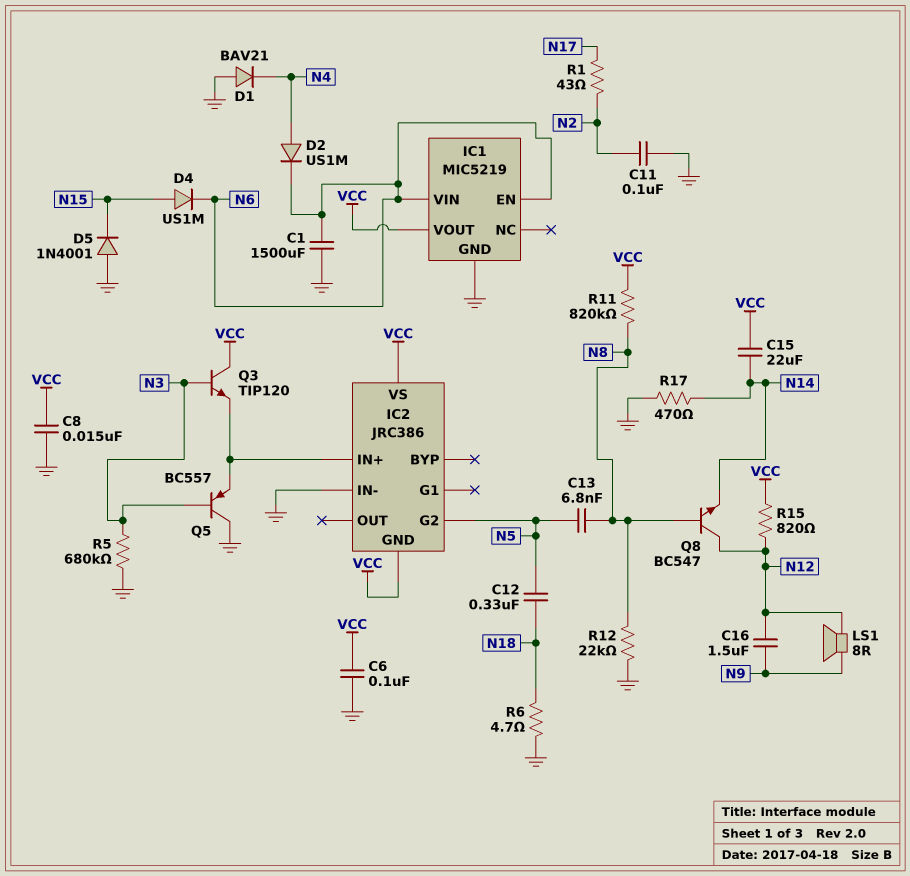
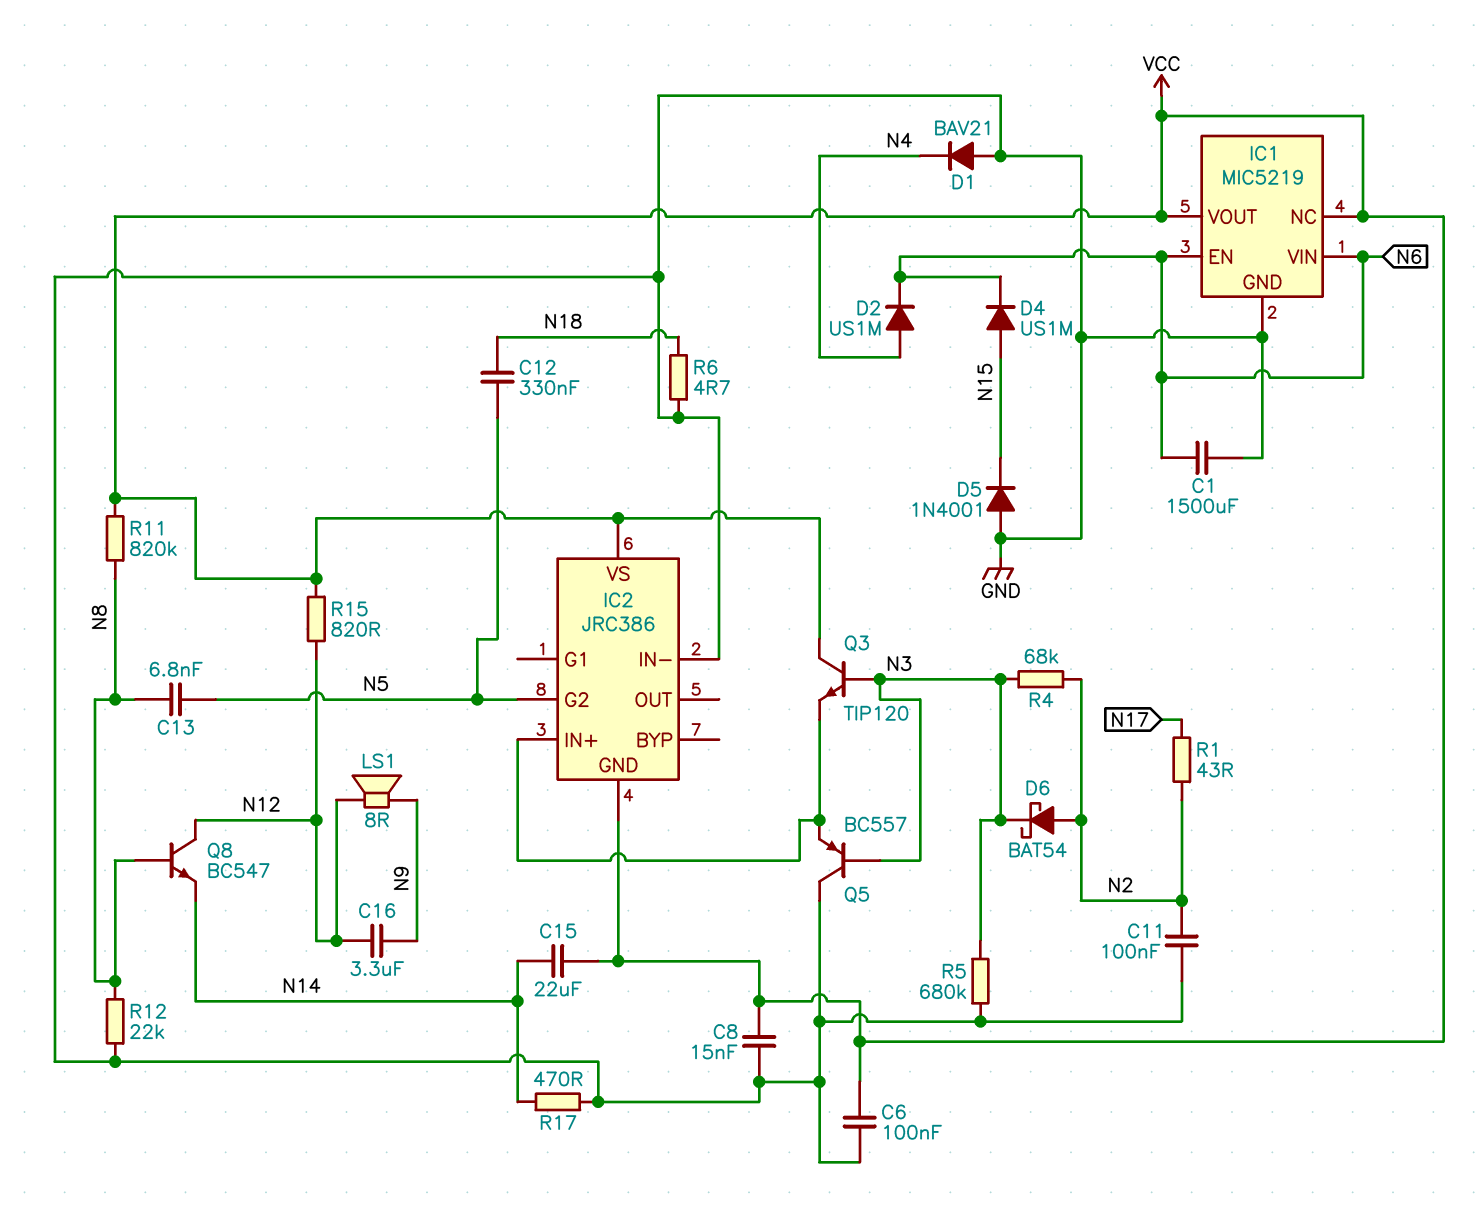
C16: 1.5uF (N9, N12) -> 3.3uF (N9, N12)
D6: none -> schottky BAT54 (A N2, K N3)
IC1 pin NC: none -> VCC
R4: none -> 68k (N2, N3)

